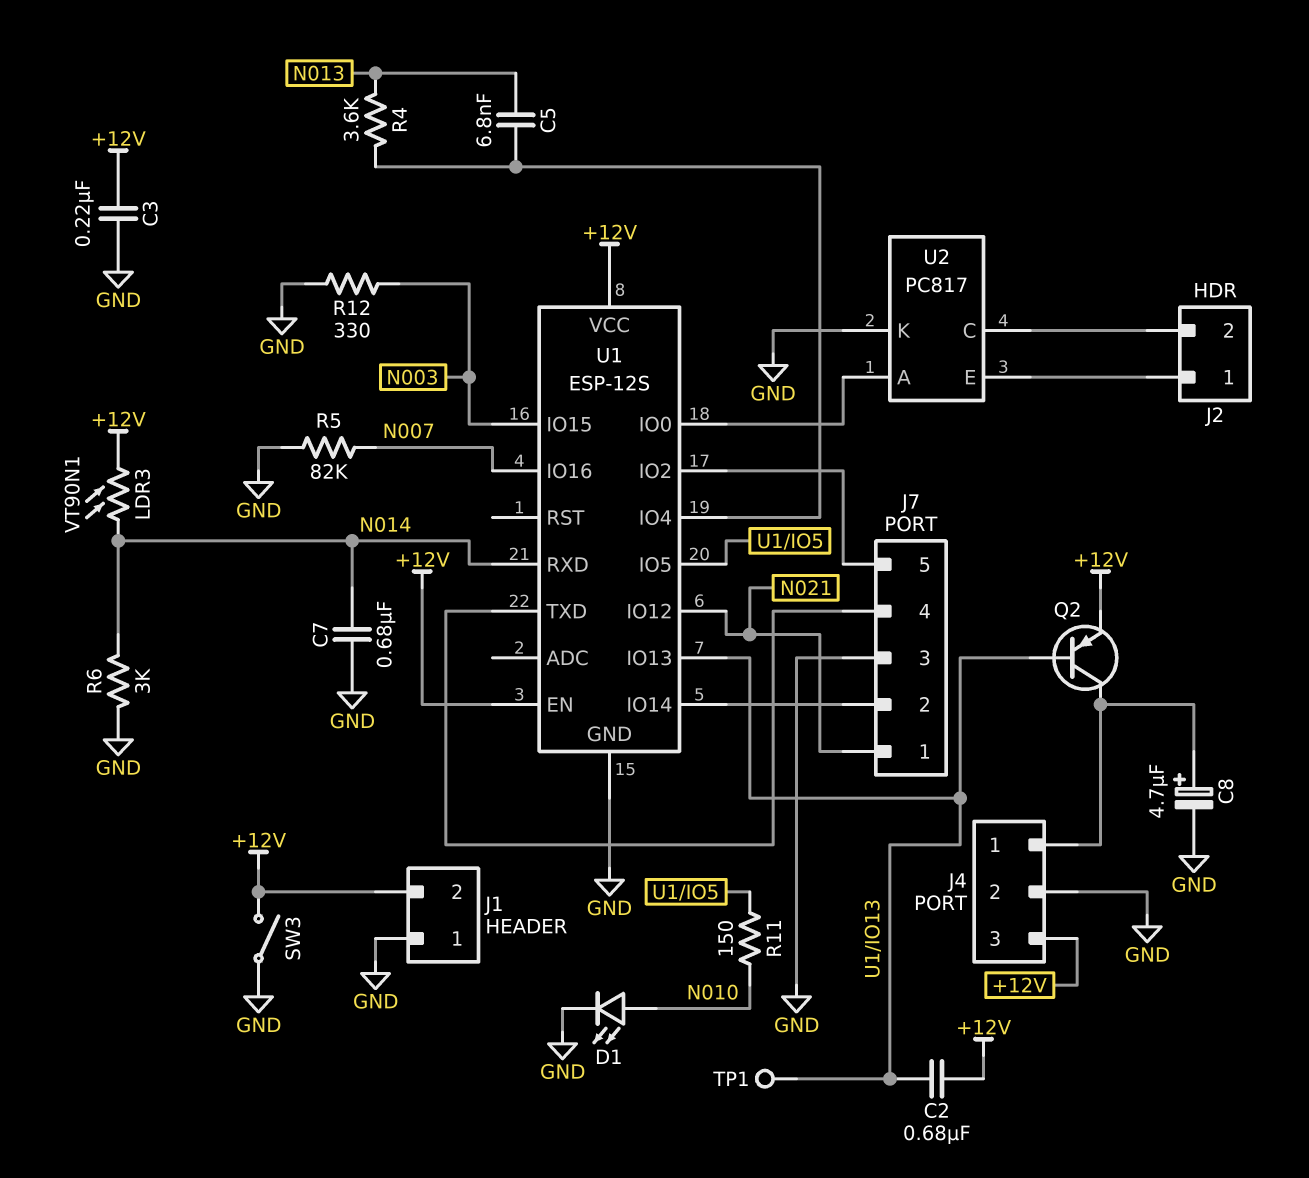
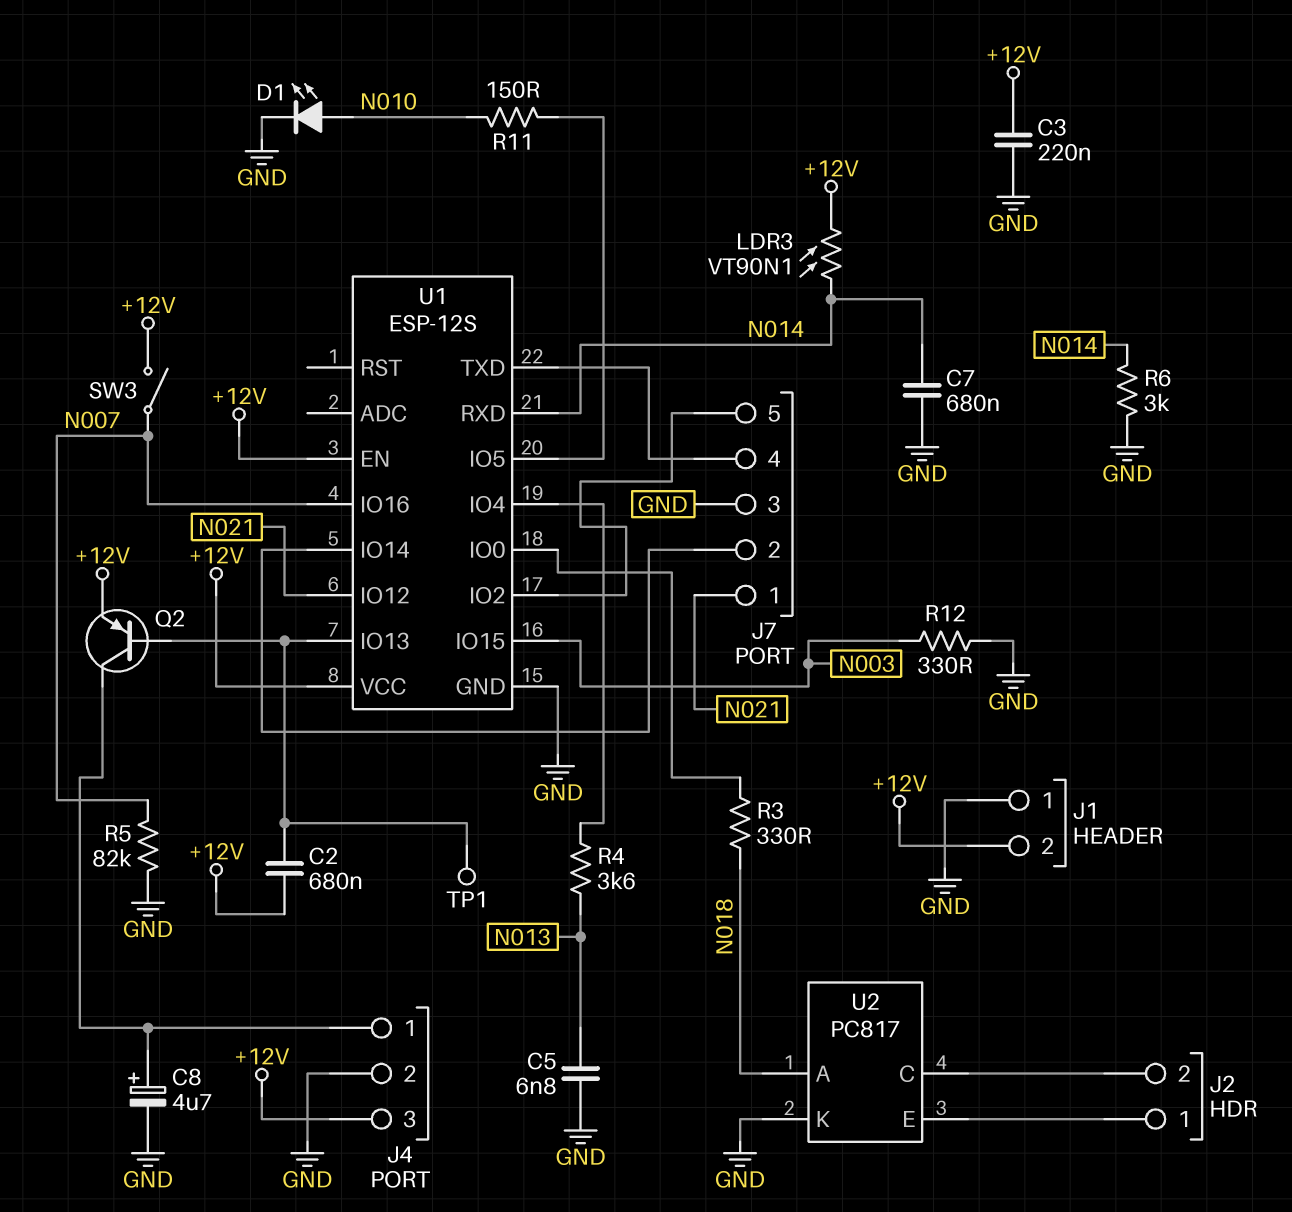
C5: 6.8nF (N013, U1/IO4) -> 6.8nF (GND, N013)
R3: none -> 330 (N018, U1/IO0)
SW3: switch (+12V, GND) -> switch (+12V, N007)
U2 pin A: U1/IO0 -> N018

